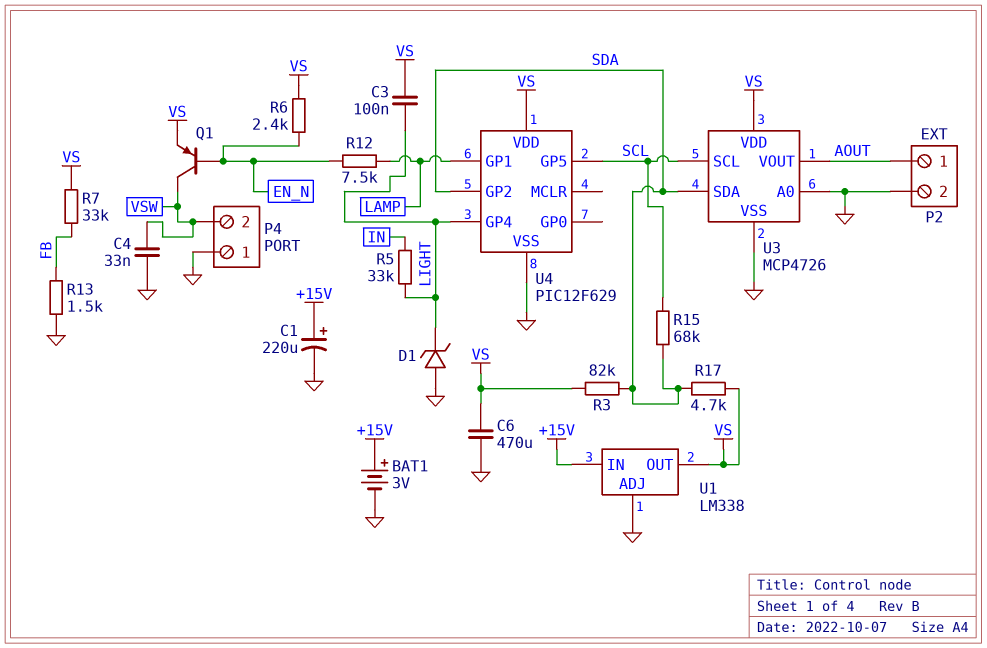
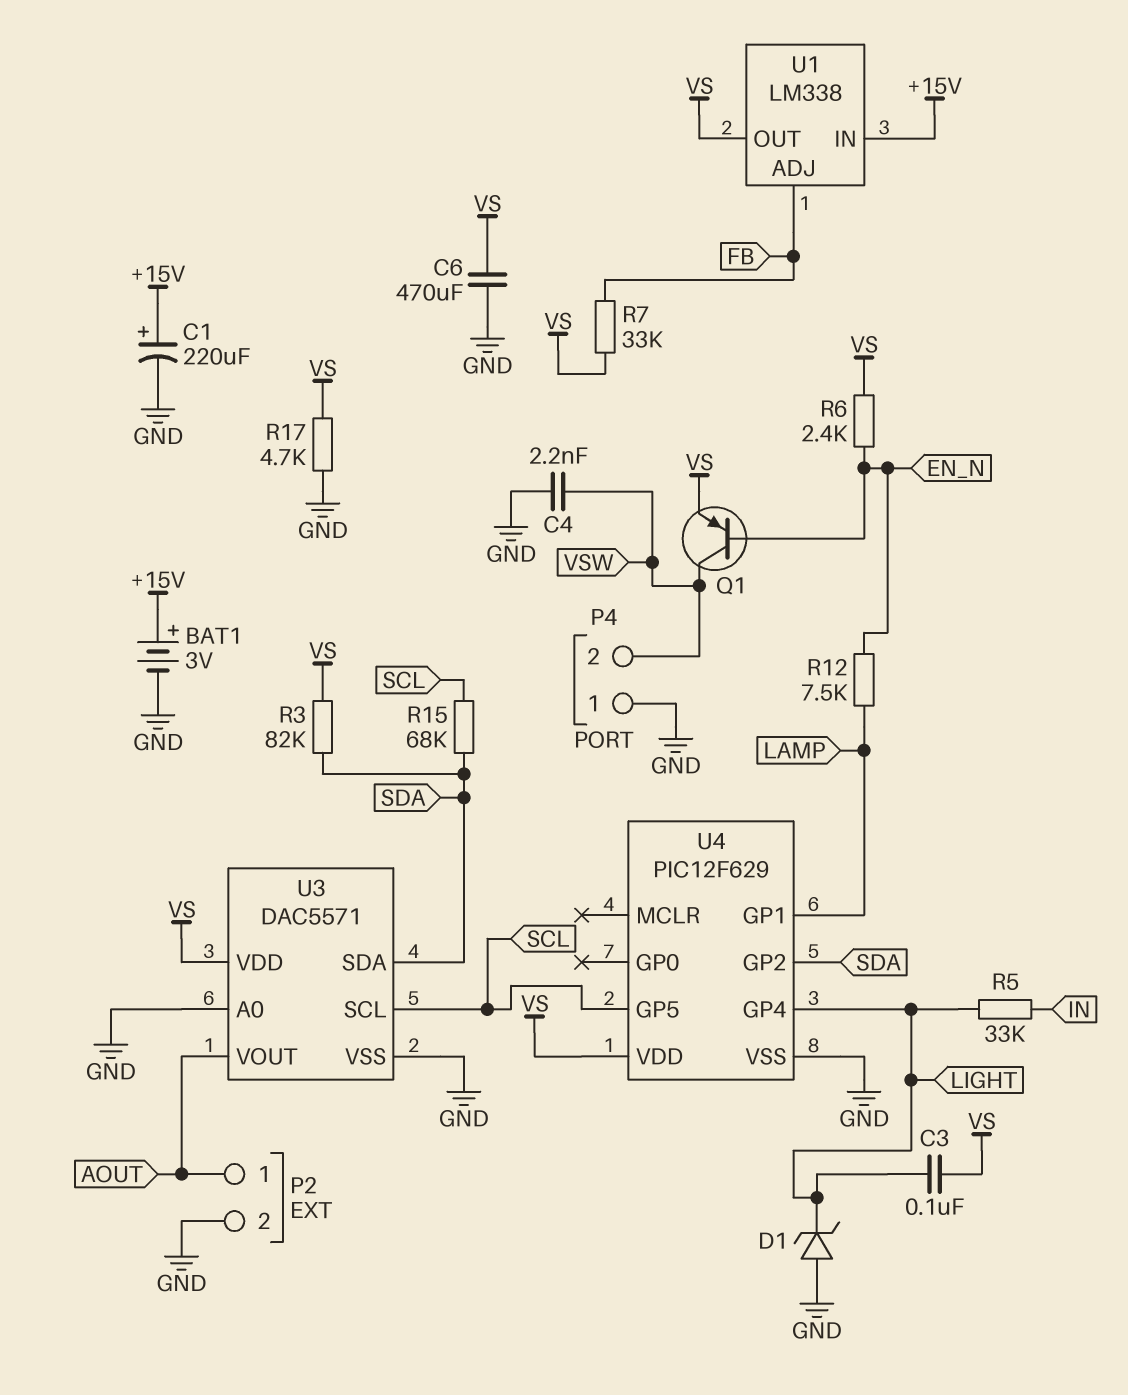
C4: 33nF (GND, VSW) -> 2.2nF (GND, VSW)
R13: 1.5k (FB, GND) -> none
R17: 4.7k (SDA, VS) -> 4.7k (GND, VS)
U1 pin ADJ: GND -> FB
U3: MCP4726 -> DAC5571

